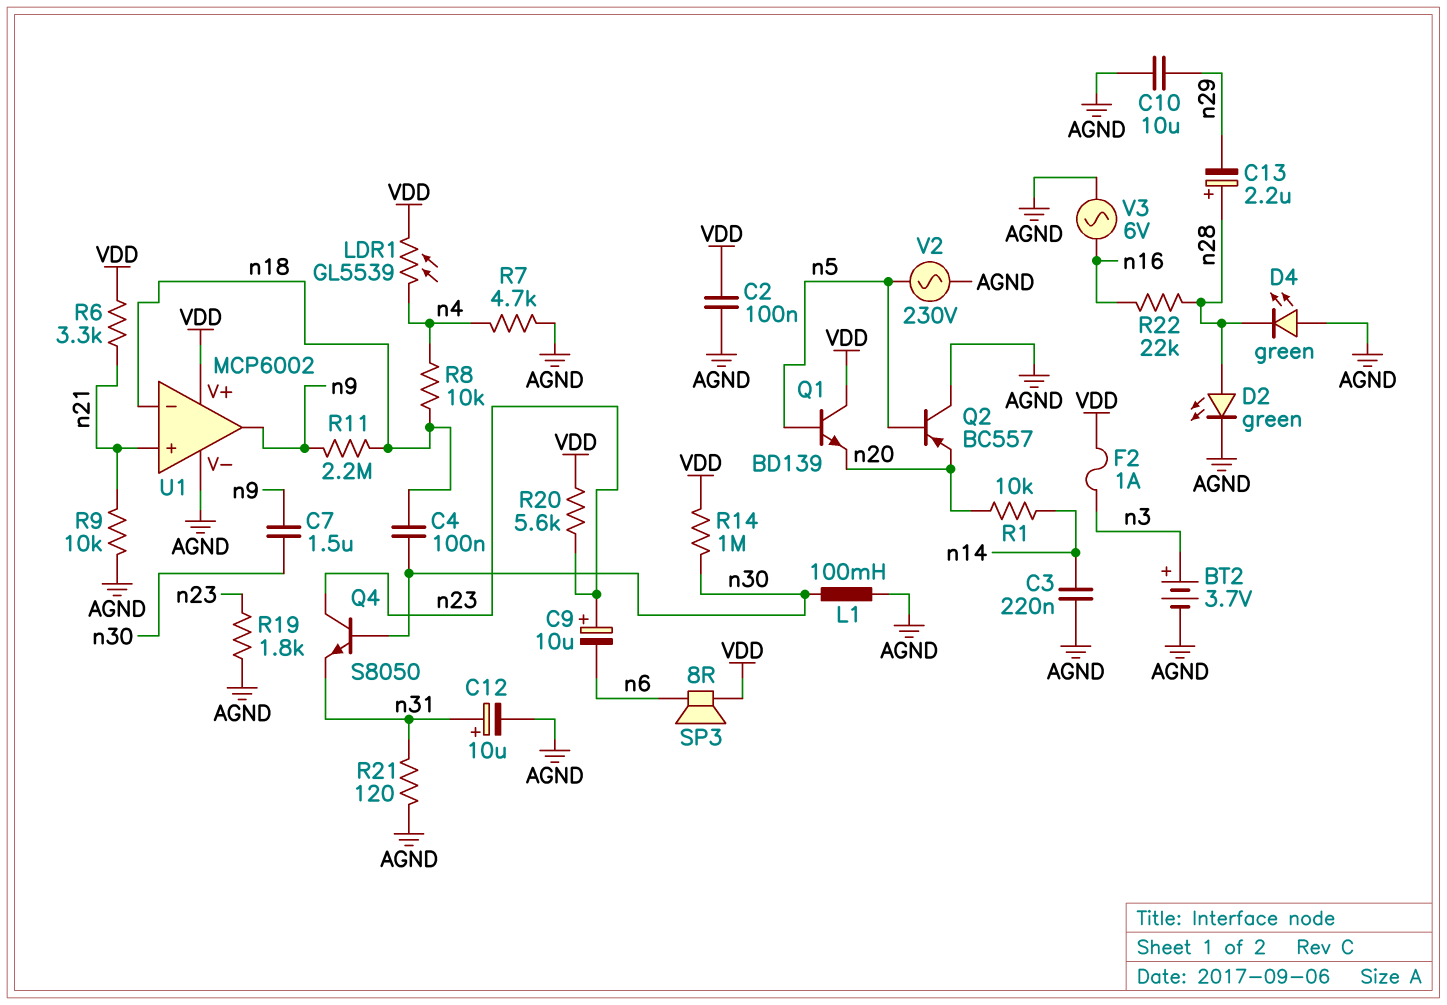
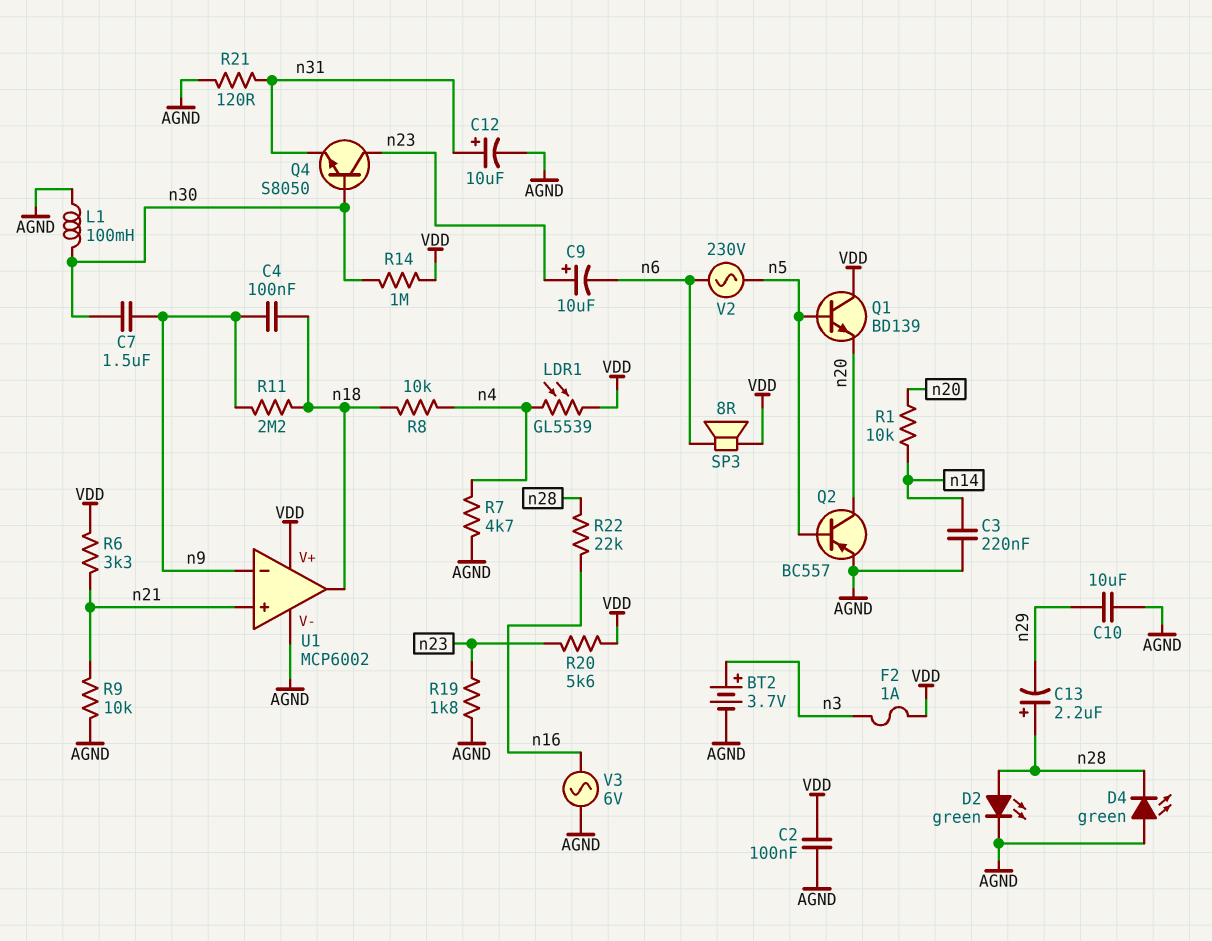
C4: 100nF (n18, n30) -> 100nF (n9, n18)
Q2: PNP BC557 (B n5, C AGND, E n20) -> PNP BC557 (B n5, C n20, E AGND)
U1 pin in-: n18 -> n9
U1 pin out: n9 -> n18
V2: AC 230V (AGND, n5) -> AC 230V (n5, n6)

